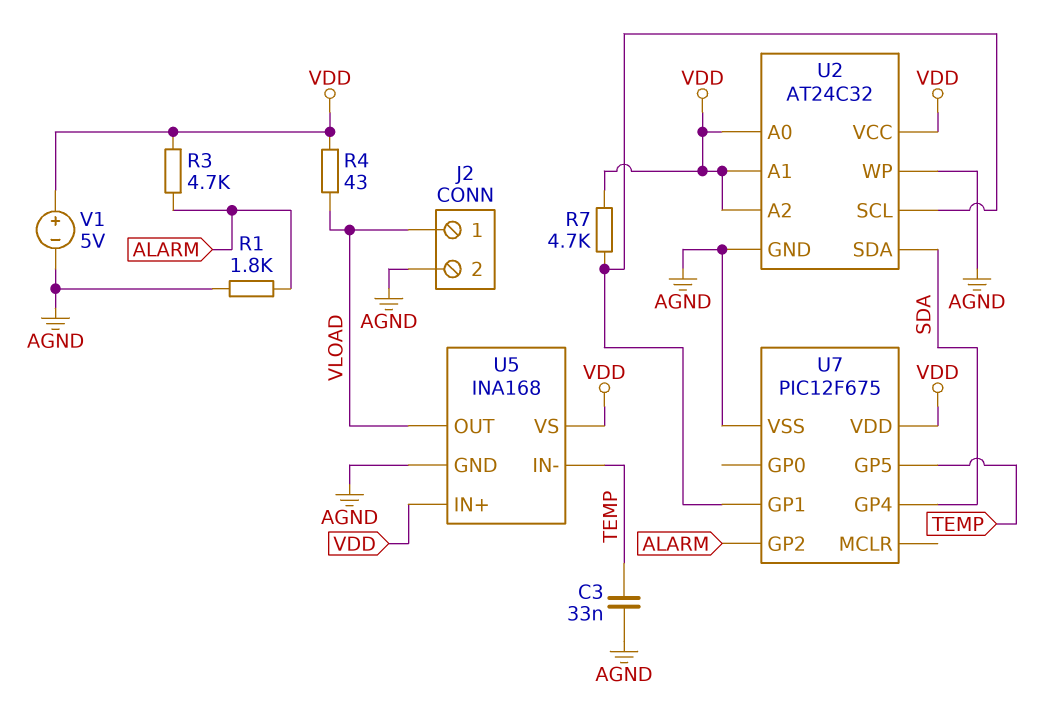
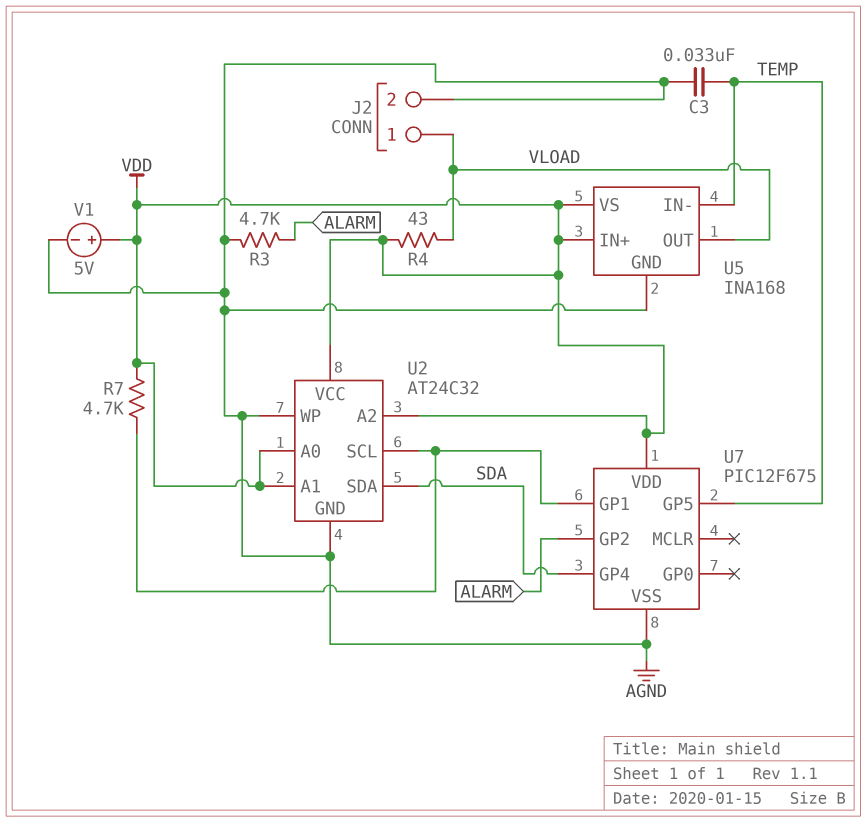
R1: 1.8k (AGND, ALARM) -> none
R3: 4.7k (ALARM, VDD) -> 4.7k (AGND, ALARM)

